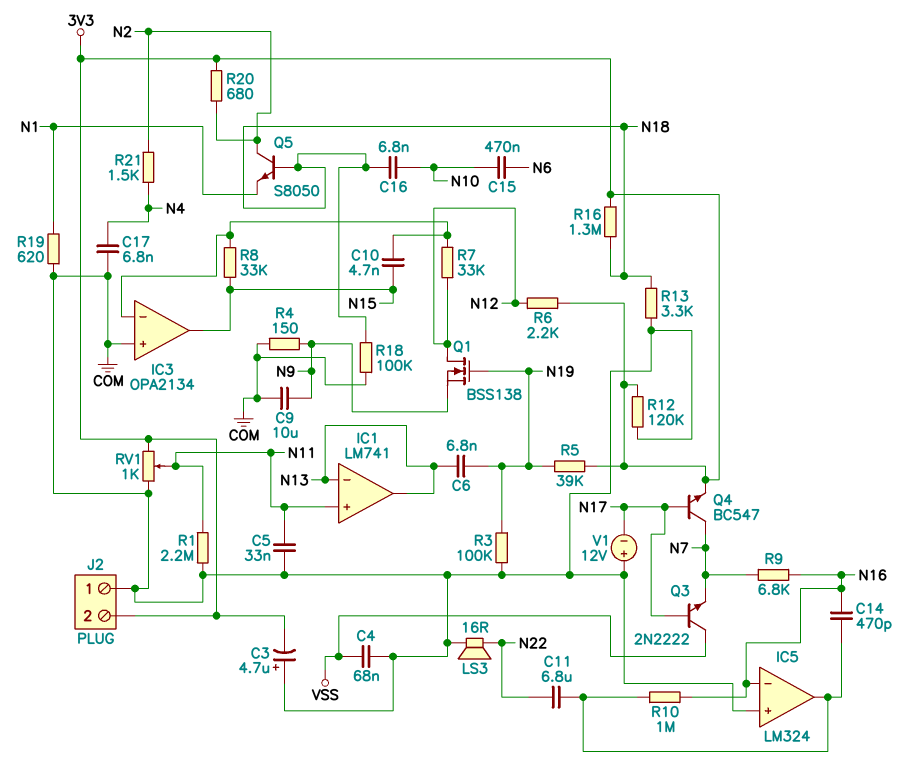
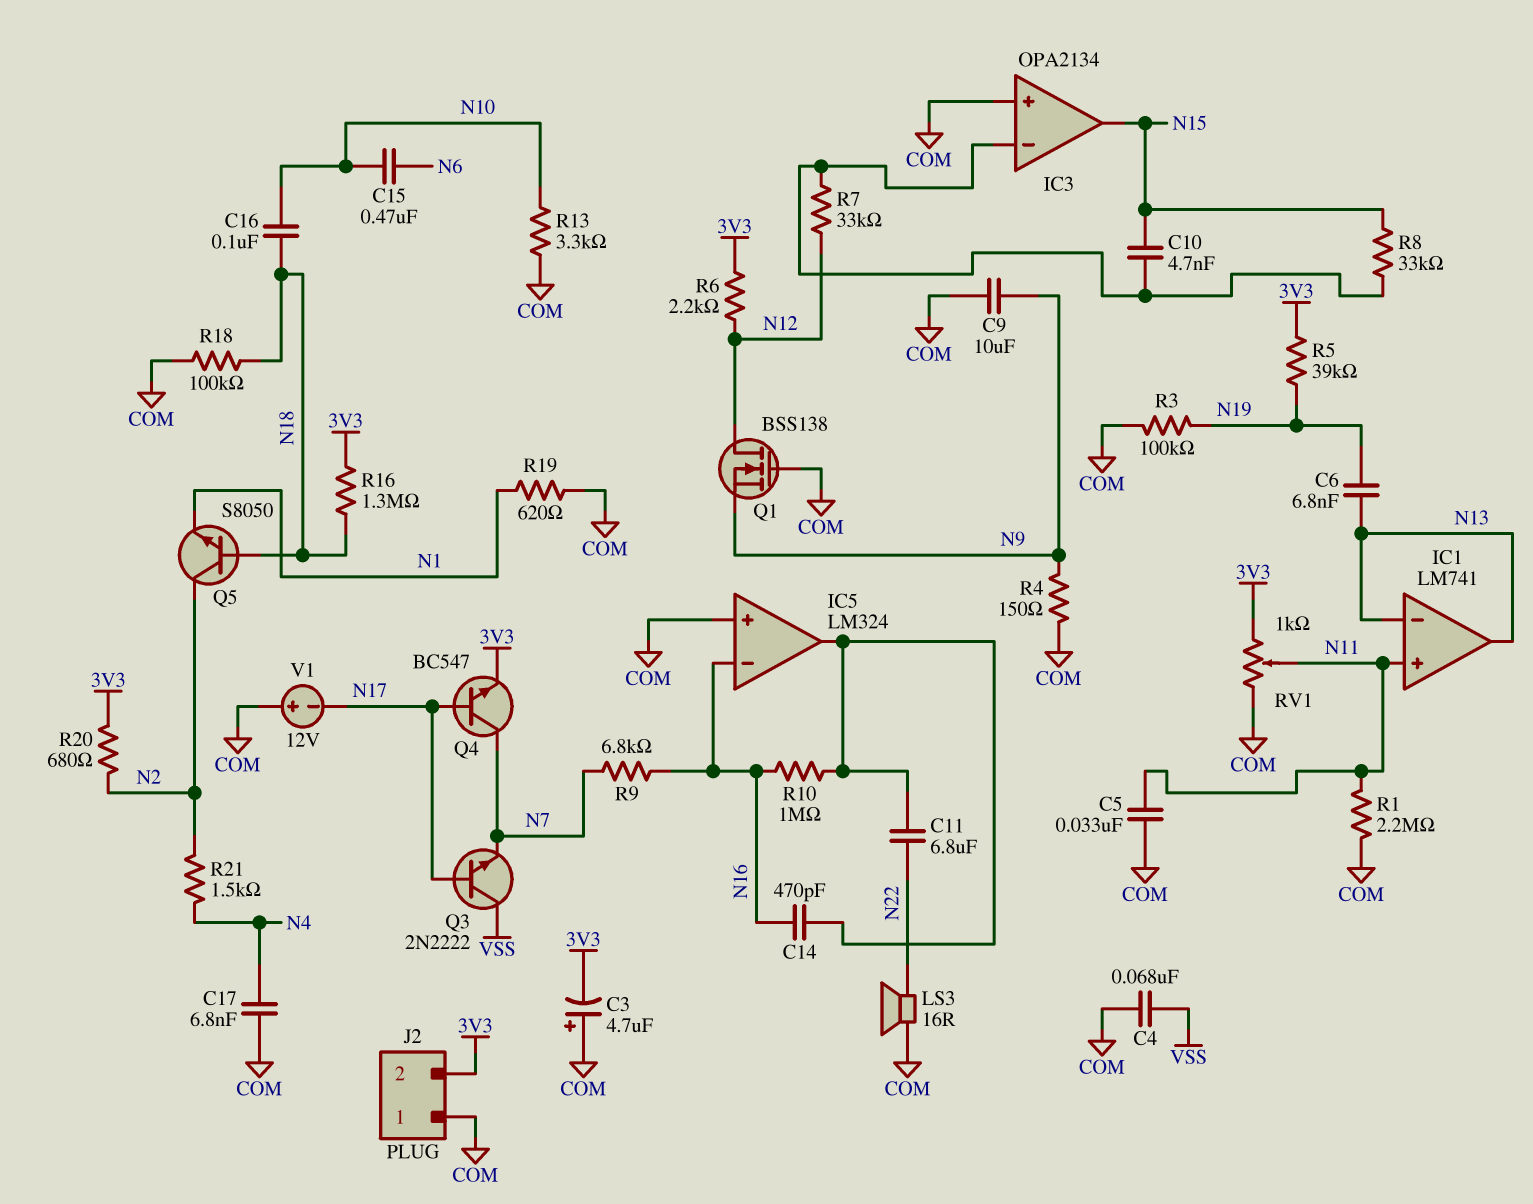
C16: 6.8nF (N10, N18) -> 100nF (N10, N18)
Q1: NMOS BSS138 (G N19, D N12, S N9) -> NMOS BSS138 (G COM, D N12, S N9)
R12: 120k (3V3, COM) -> none
R13: 3.3k (COM, N18) -> 3.3k (COM, N10)

